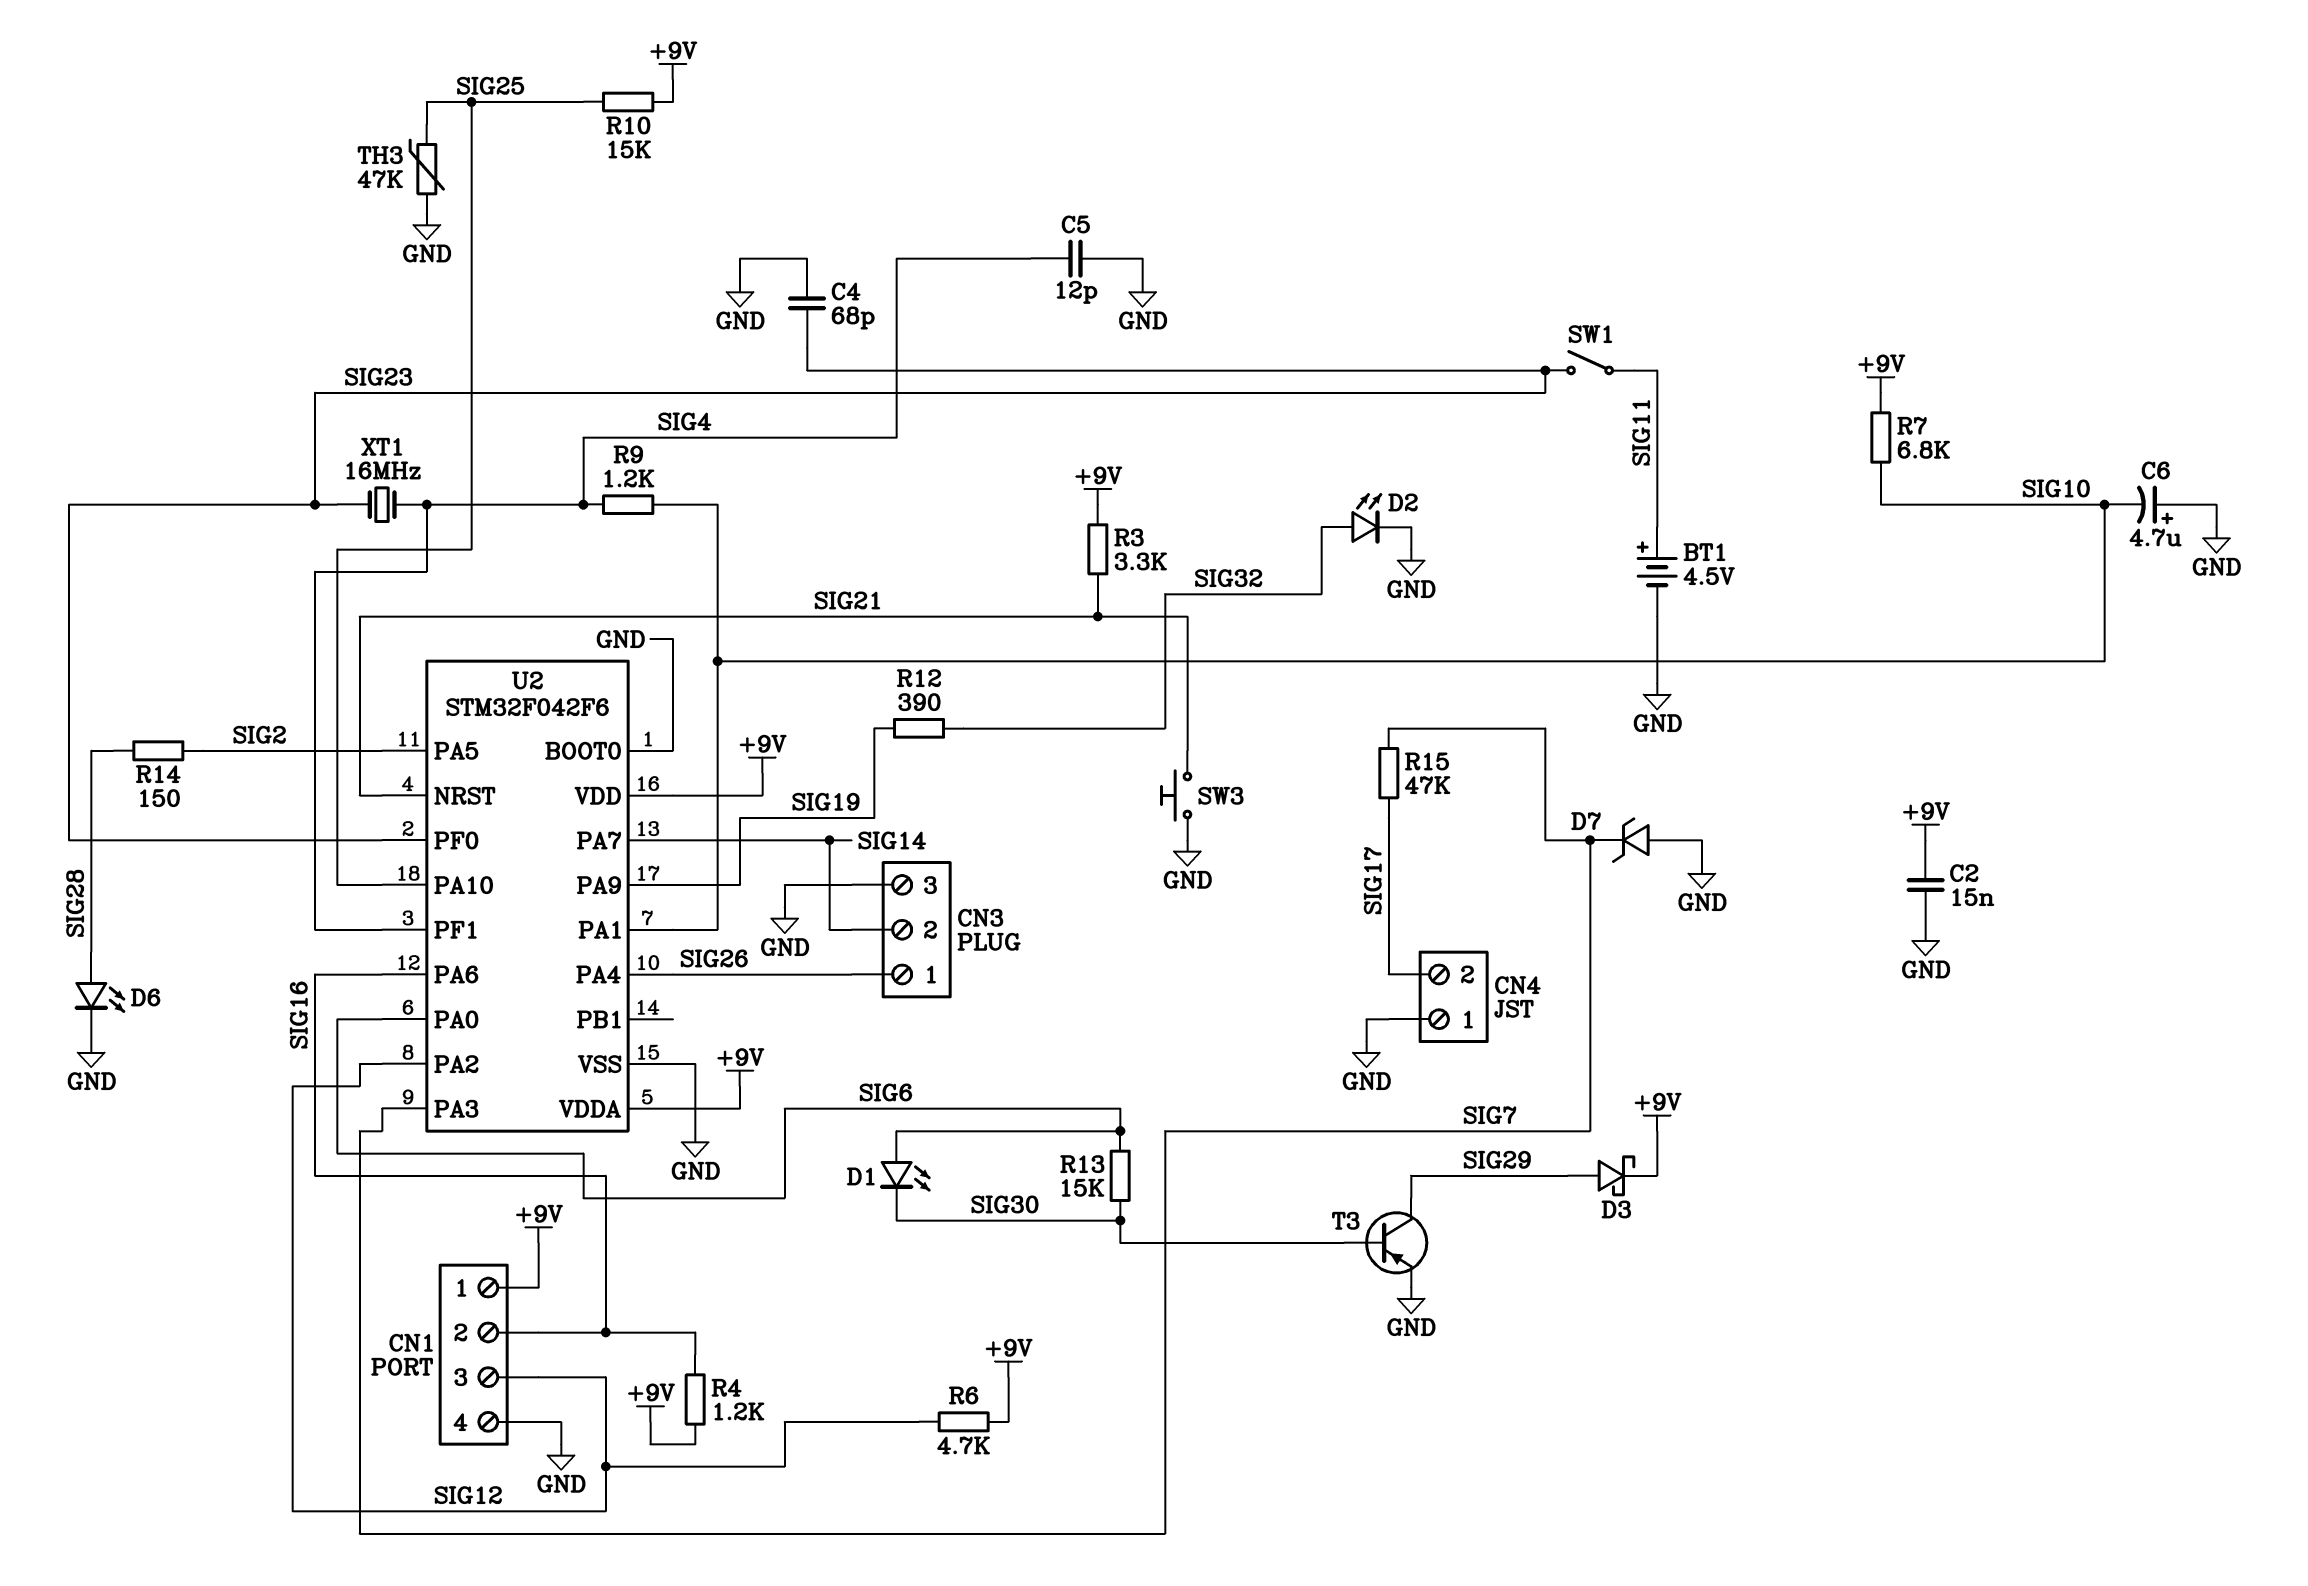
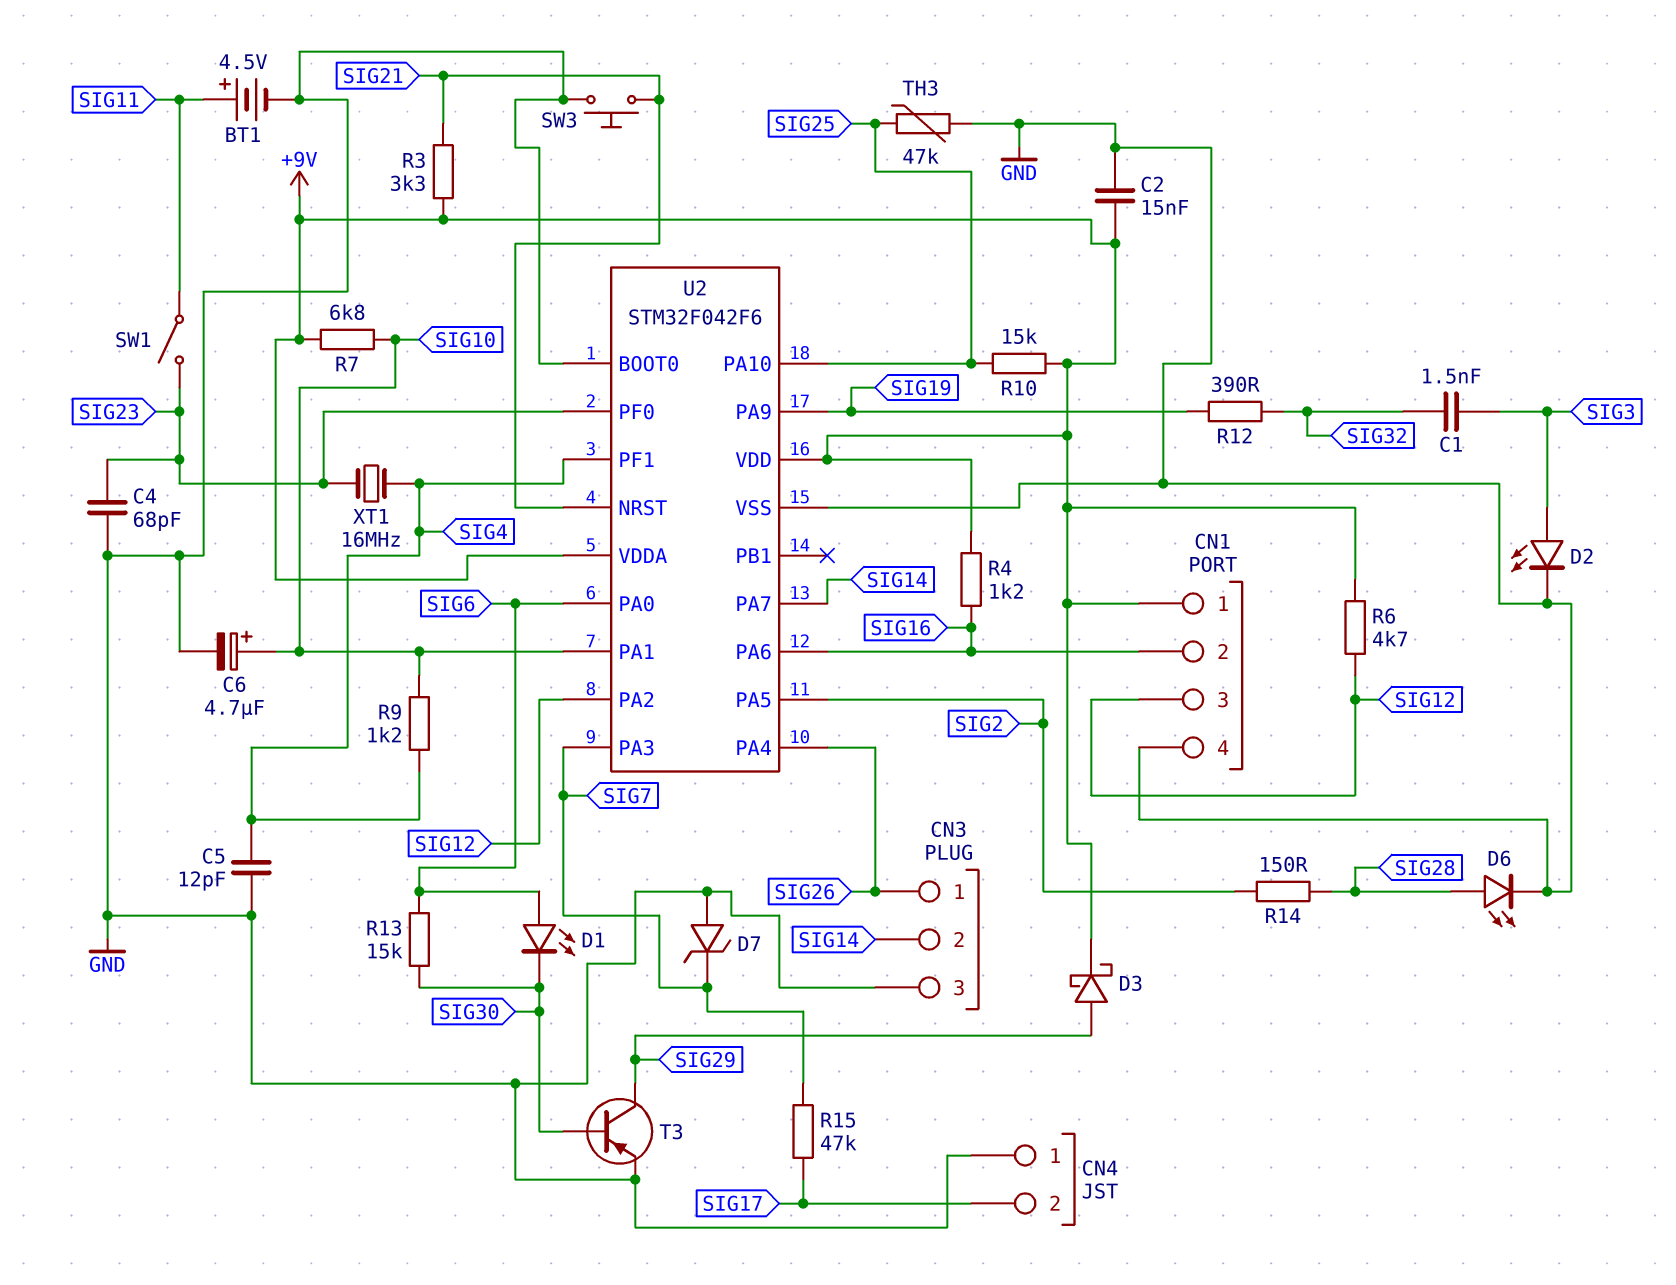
C1: none -> 1.5nF (SIG3, SIG32)
C6: 4.7uF (plus GND, minus SIG10) -> 4.7uF (plus SIG10, minus GND)
D2: LED (A SIG32, K GND) -> LED (A SIG3, K GND)

